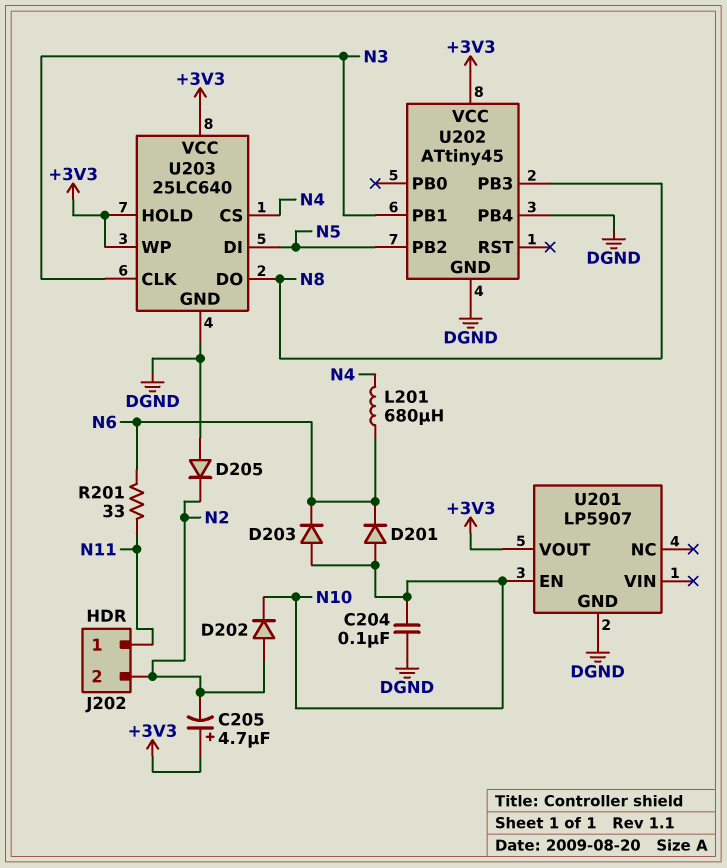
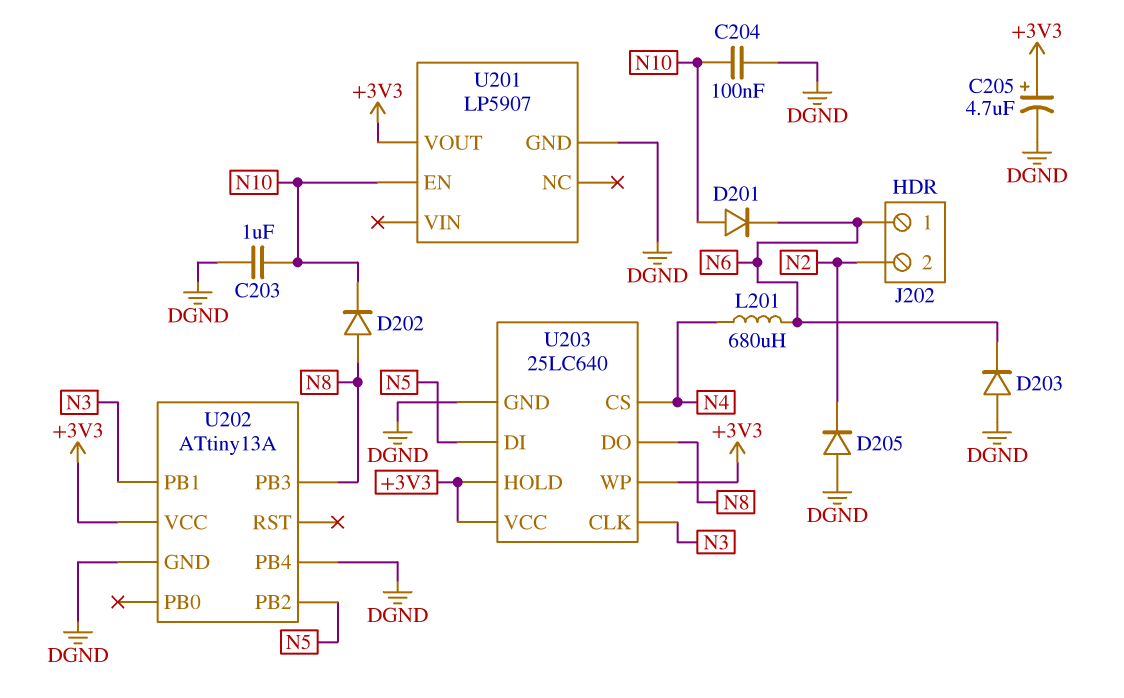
C203: none -> 1uF (DGND, N10)
C205: 4.7uF (plus +3V3, minus N2) -> 4.7uF (plus +3V3, minus DGND)
D202: diode (A N2, K N10) -> diode (A N8, K N10)
D203: diode (A N10, K N6) -> diode (A DGND, K N6)
J202 pin 1: N11 -> N6
R201: 33 (N6, N11) -> none
U202: ATtiny45 -> ATtiny13A

